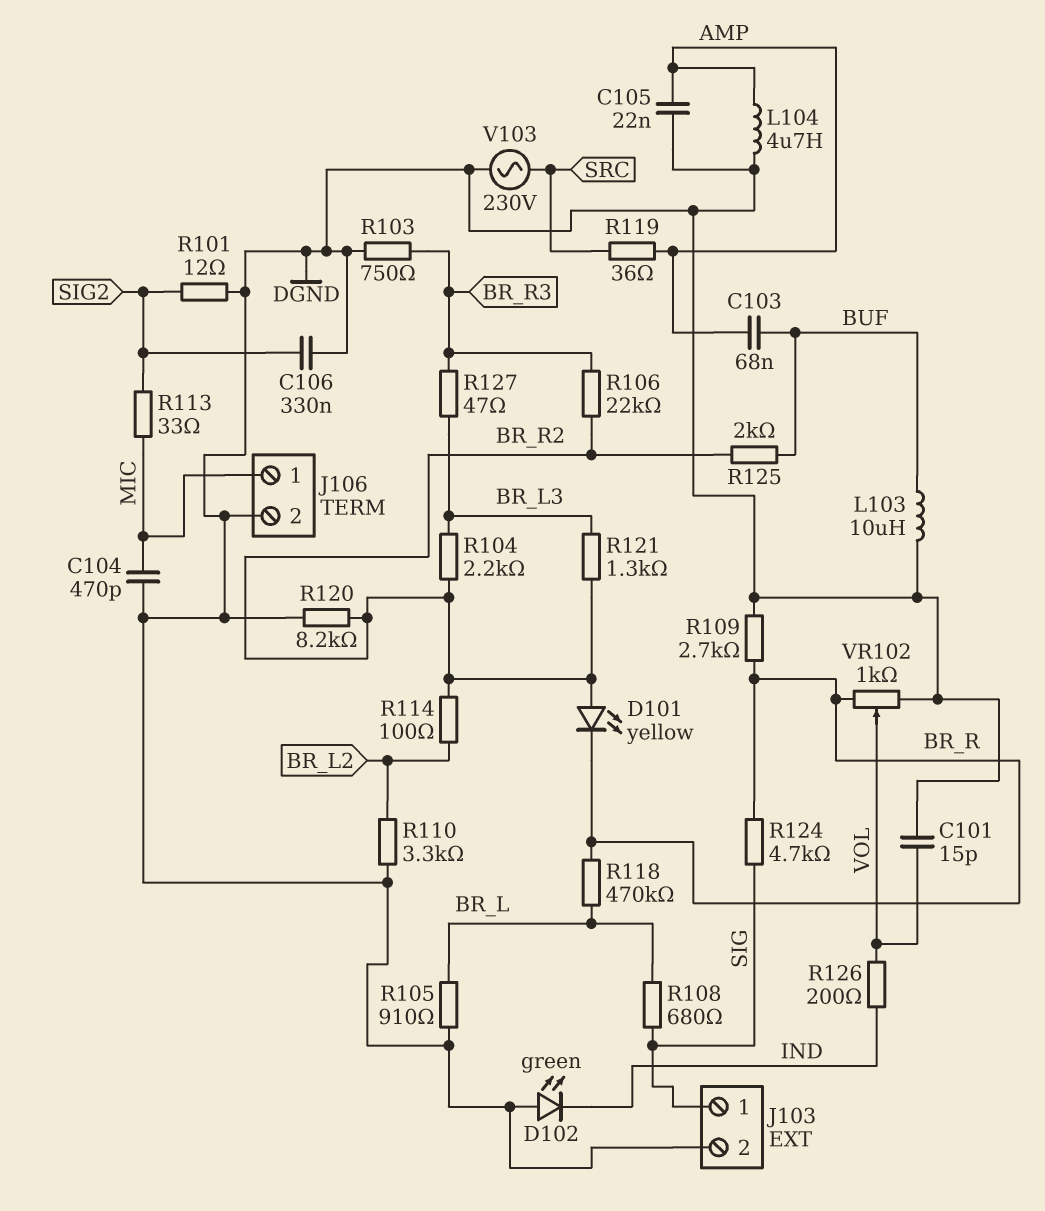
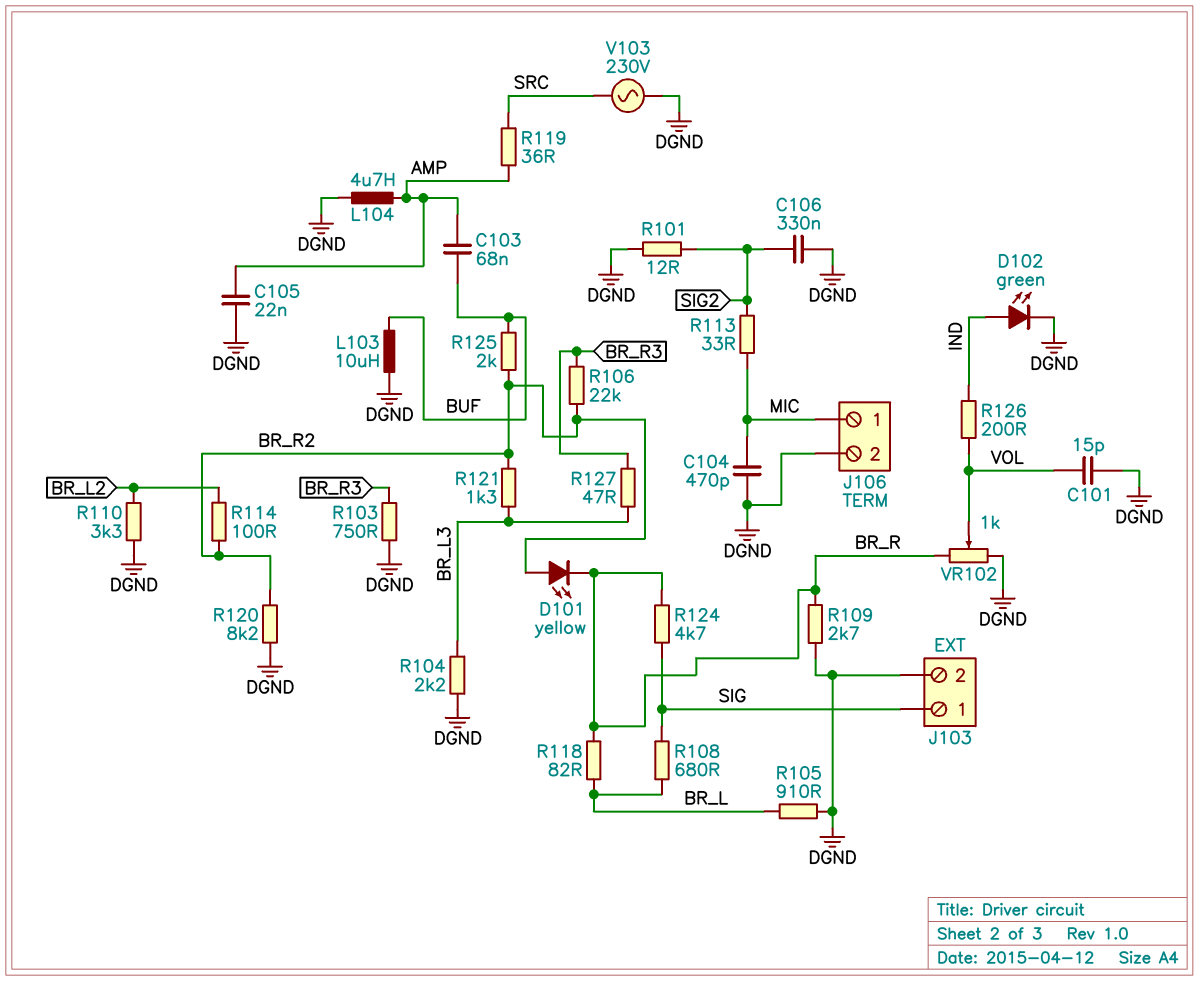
D102: LED green (A DGND, K IND) -> LED green (A IND, K DGND)
R104: 2.2k (BR_L3, BR_R2) -> 2.2k (BR_L3, DGND)
R118: 470k (BR_L, BR_R) -> 82 (BR_L, BR_R)

